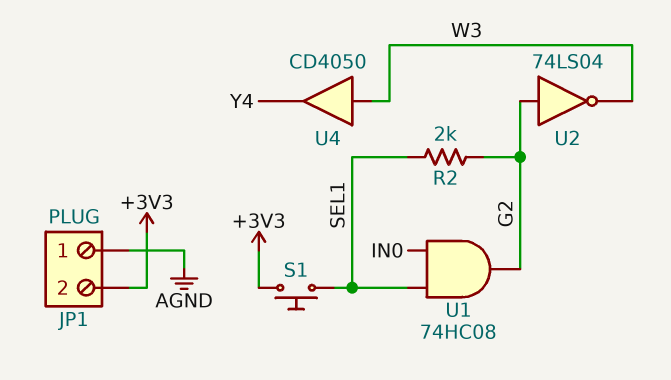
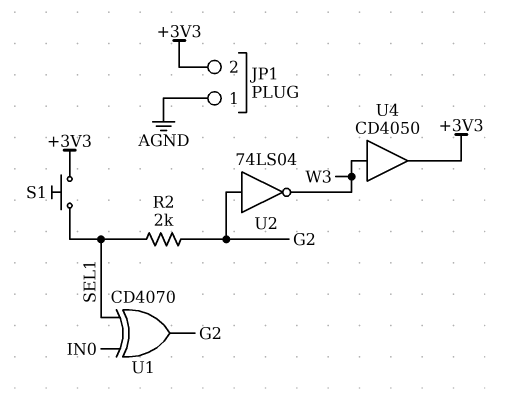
U1: AND 74HC08 (in IN0, in SEL1, out G2) -> XOR CD4070 (in IN0, in SEL1, out G2)
U4: buffer CD4050 (in W3, out Y4) -> buffer CD4050 (in W3, out +3V3)

